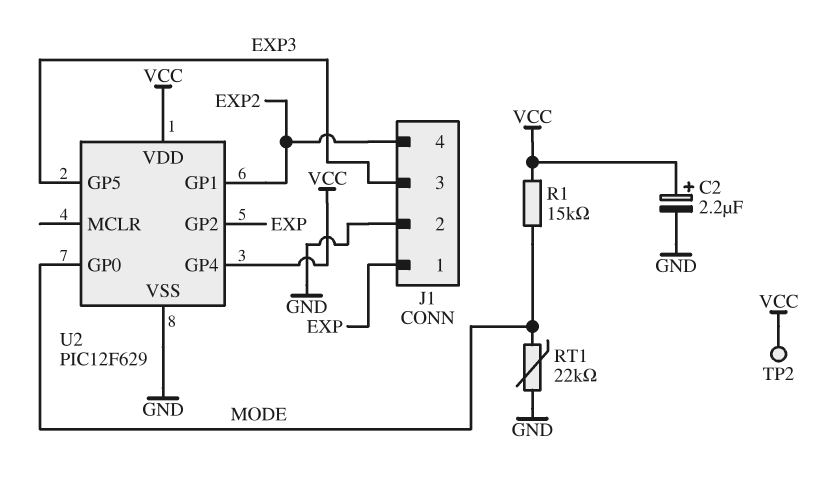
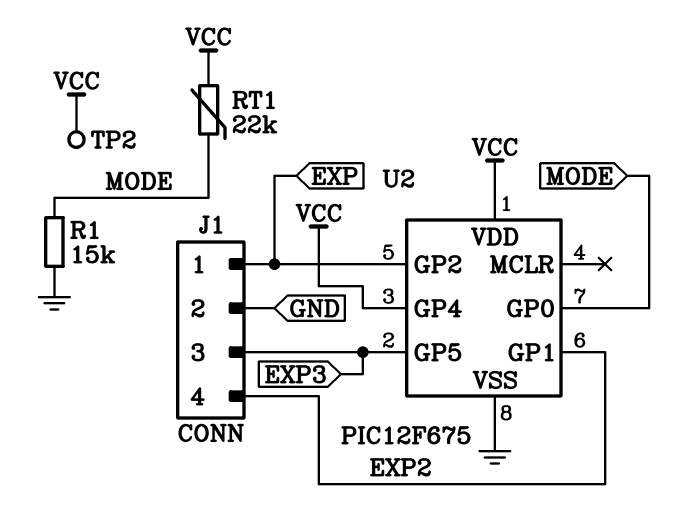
C2: 2.2uF (plus VCC, minus GND) -> none
R1: 15k (MODE, VCC) -> 15k (GND, MODE)
RT1: 22k (GND, MODE) -> 22k (MODE, VCC)
U2: PIC12F629 -> PIC12F675

